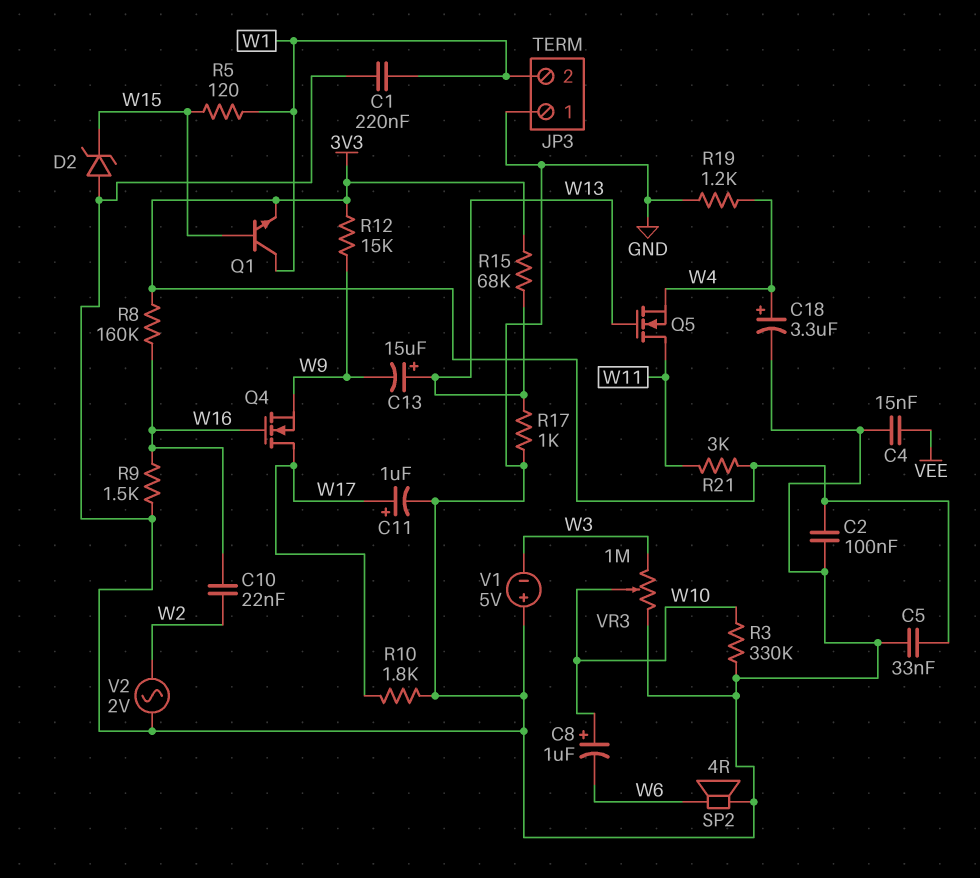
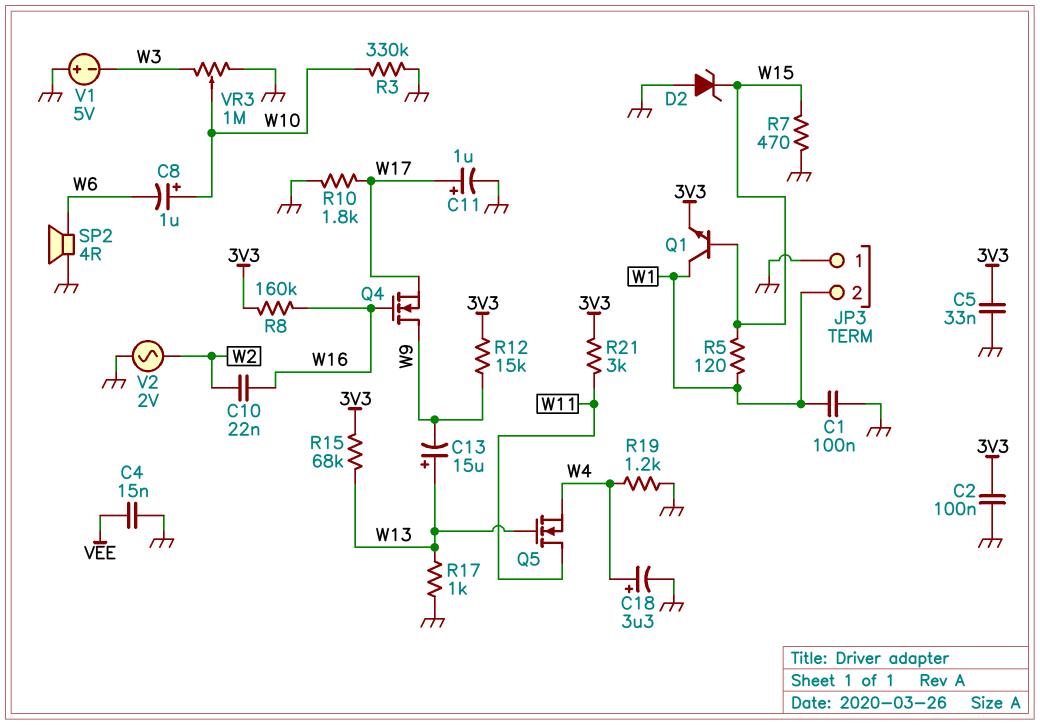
C1: 220nF (GND, W1) -> 100nF (GND, W1)
Q4: NMOS (G W16, D W17, S W9) -> NMOS (G W16, D W9, S W17)
R7: none -> 470 (GND, W15)
R9: 1.5k (GND, W16) -> none

